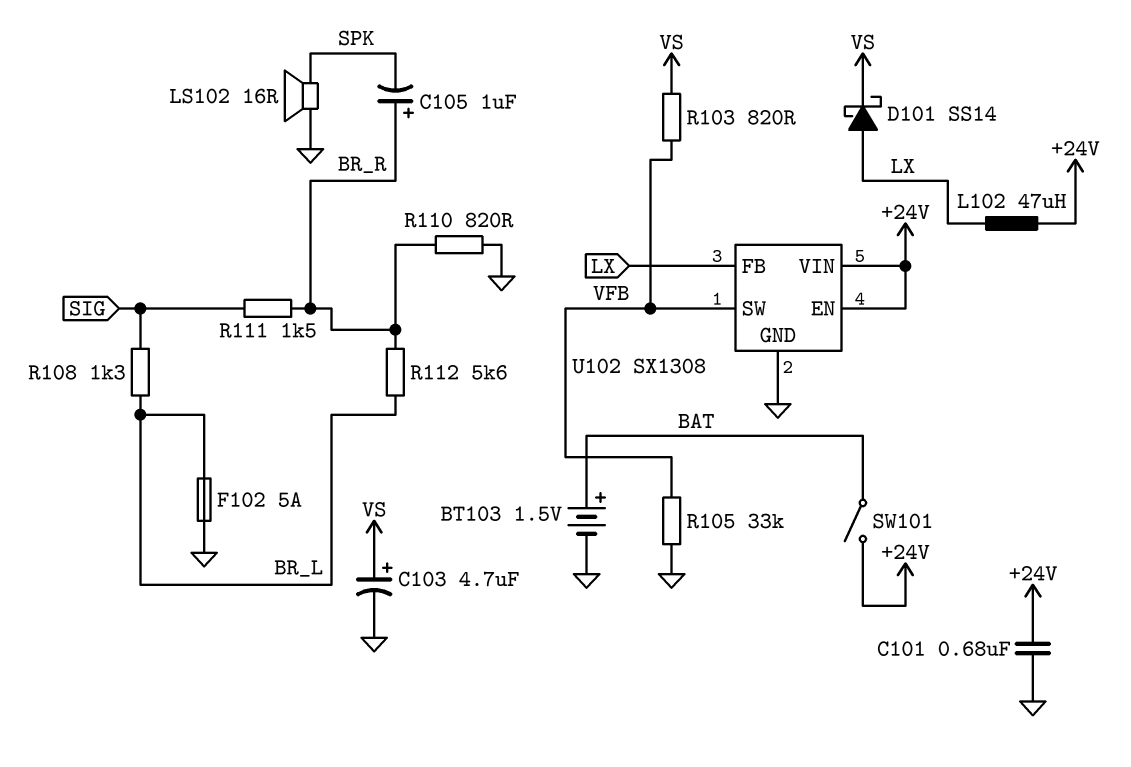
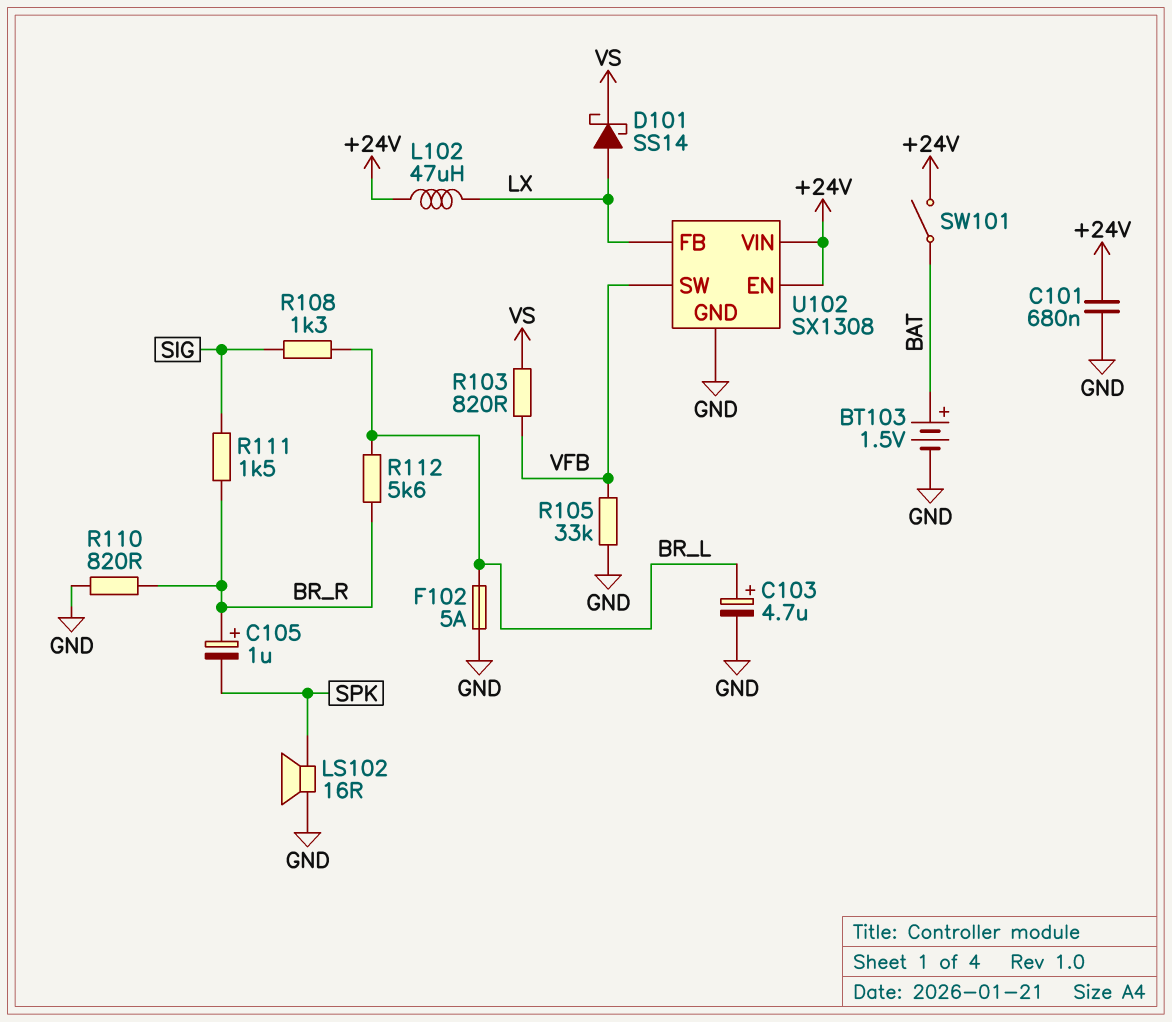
C103: 4.7uF (plus VS, minus GND) -> 4.7uF (plus BR_L, minus GND)

